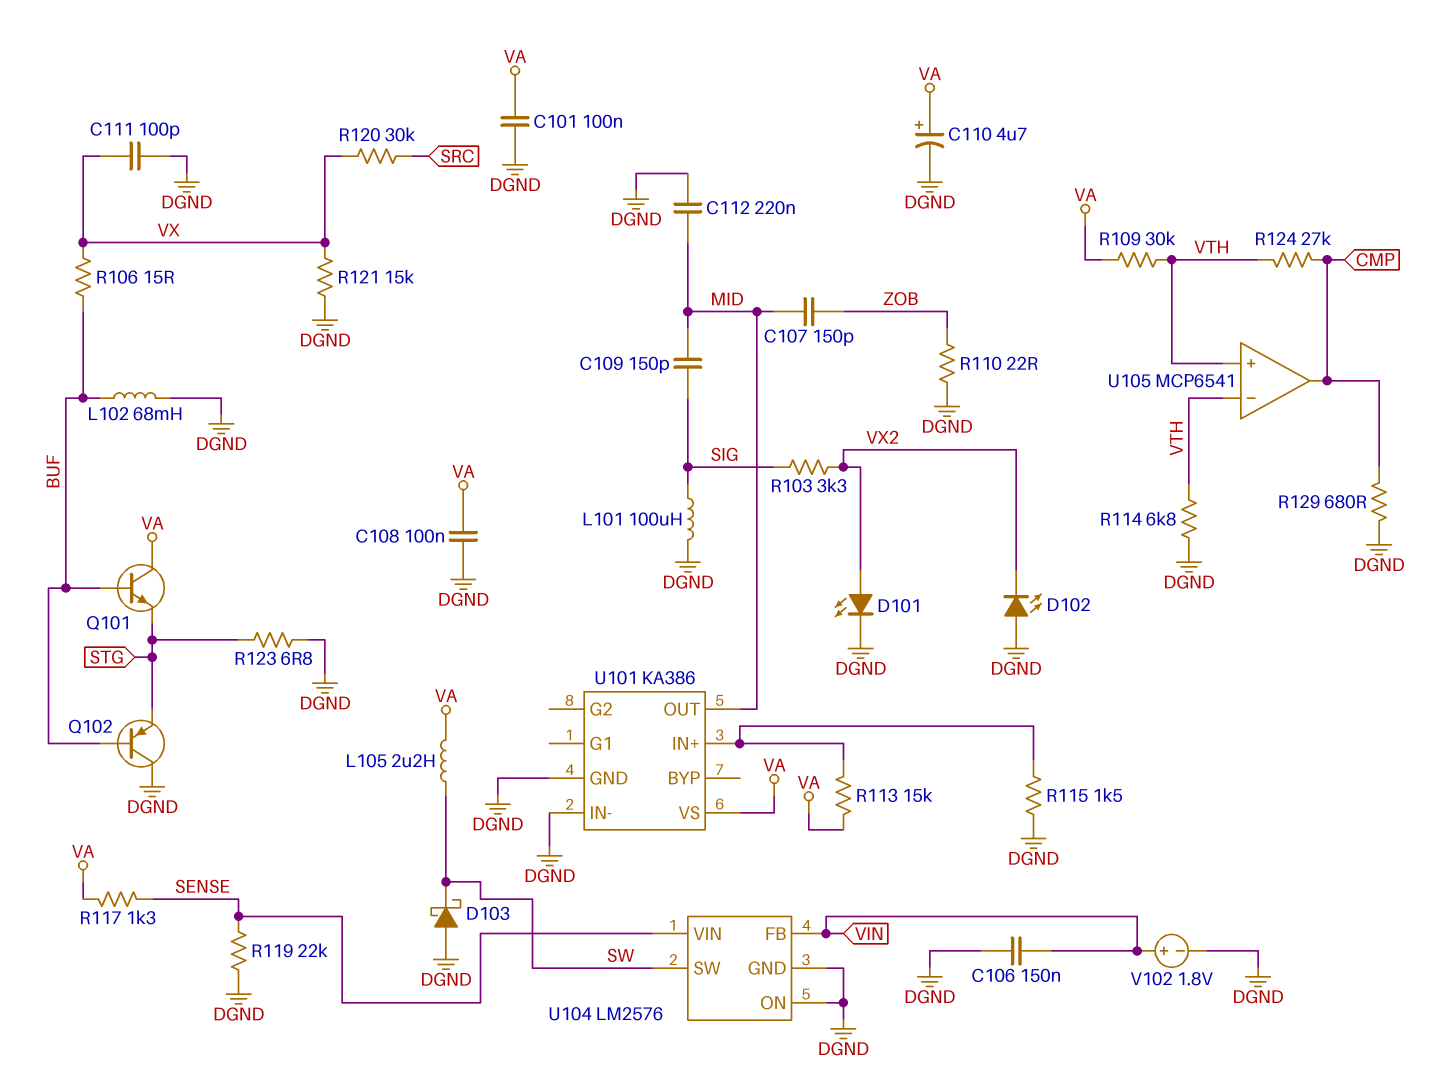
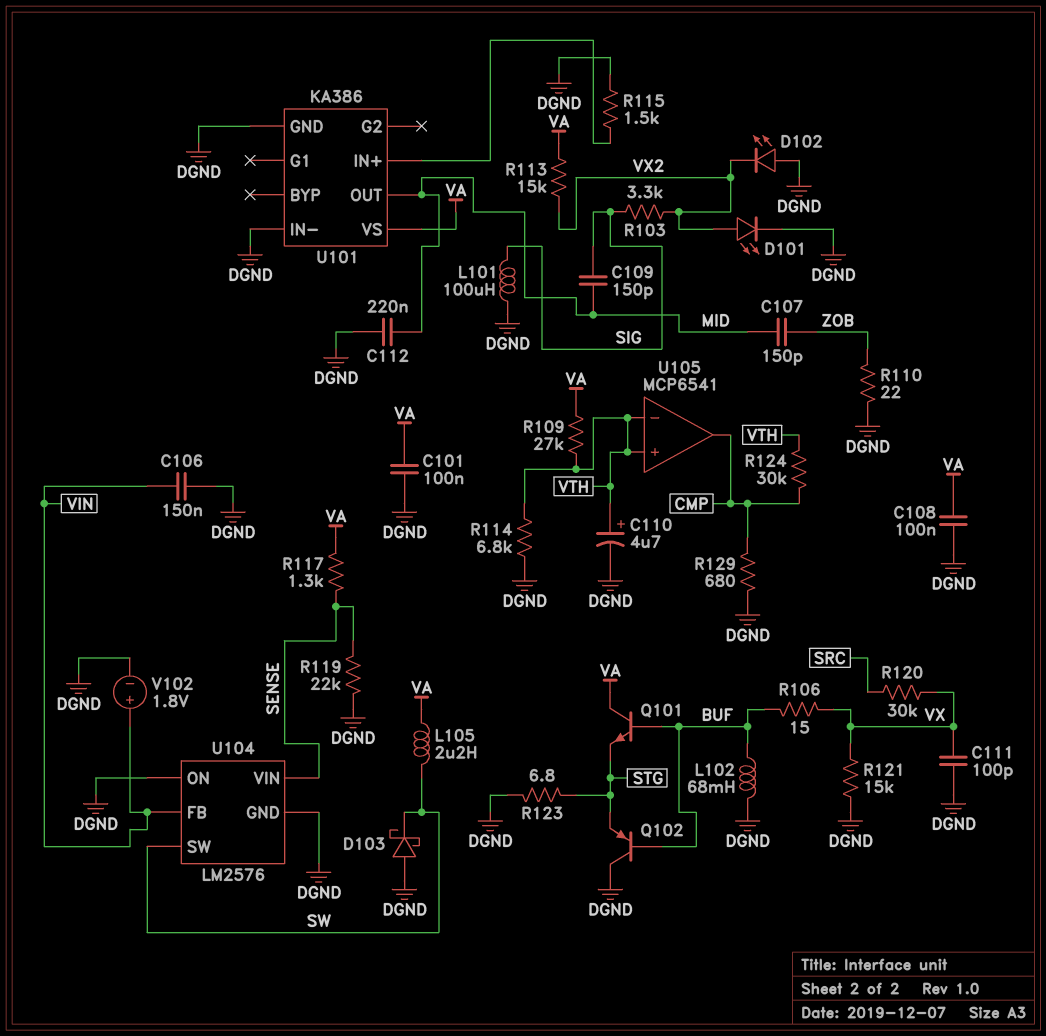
C110: 4.7uF (plus VA, minus DGND) -> 4.7uF (plus VTH, minus DGND)
R109: 30k (VA, VTH) -> 27k (VA, VTH)
R113: 15k (U101/IN+, VA) -> 15k (VA, VX2)
R124: 27k (CMP, VTH) -> 30k (CMP, VTH)

